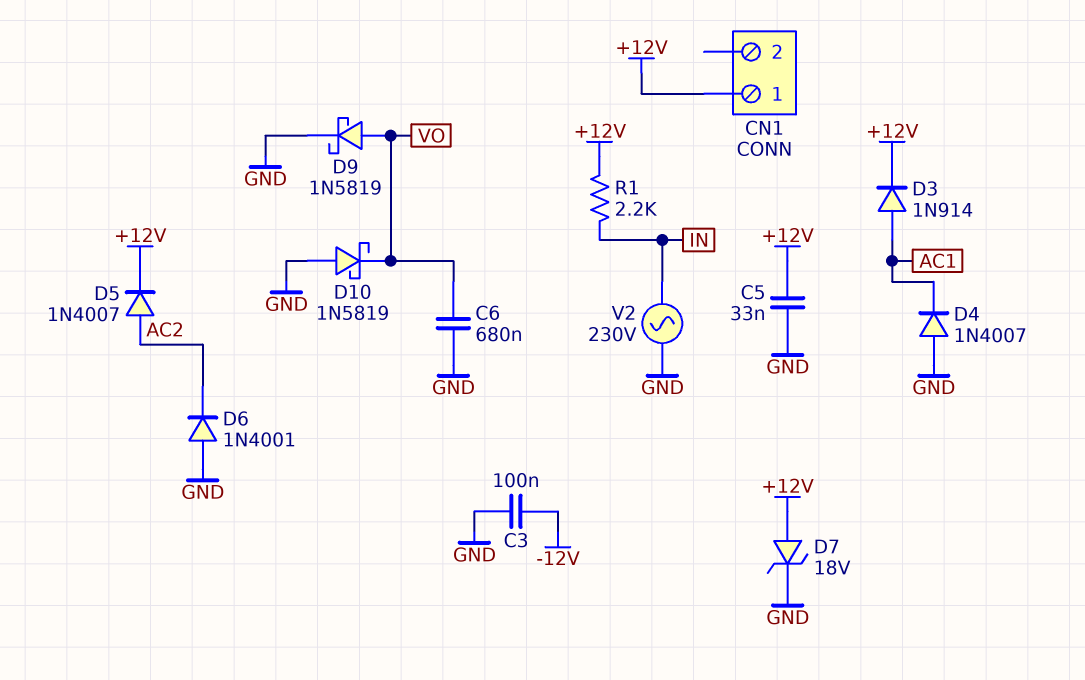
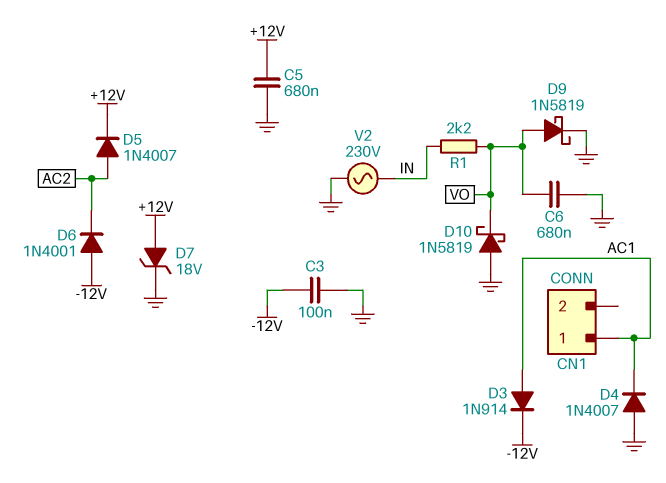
C5: 33nF (+12V, GND) -> 680nF (+12V, GND)
CN1 pin 1: +12V -> AC1
D3: diode 1N914 (A AC1, K +12V) -> diode 1N914 (A AC1, K -12V)
D6: diode 1N4001 (A GND, K AC2) -> diode 1N4001 (A -12V, K AC2)
R1: 2.2k (+12V, IN) -> 2.2k (IN, VO)

